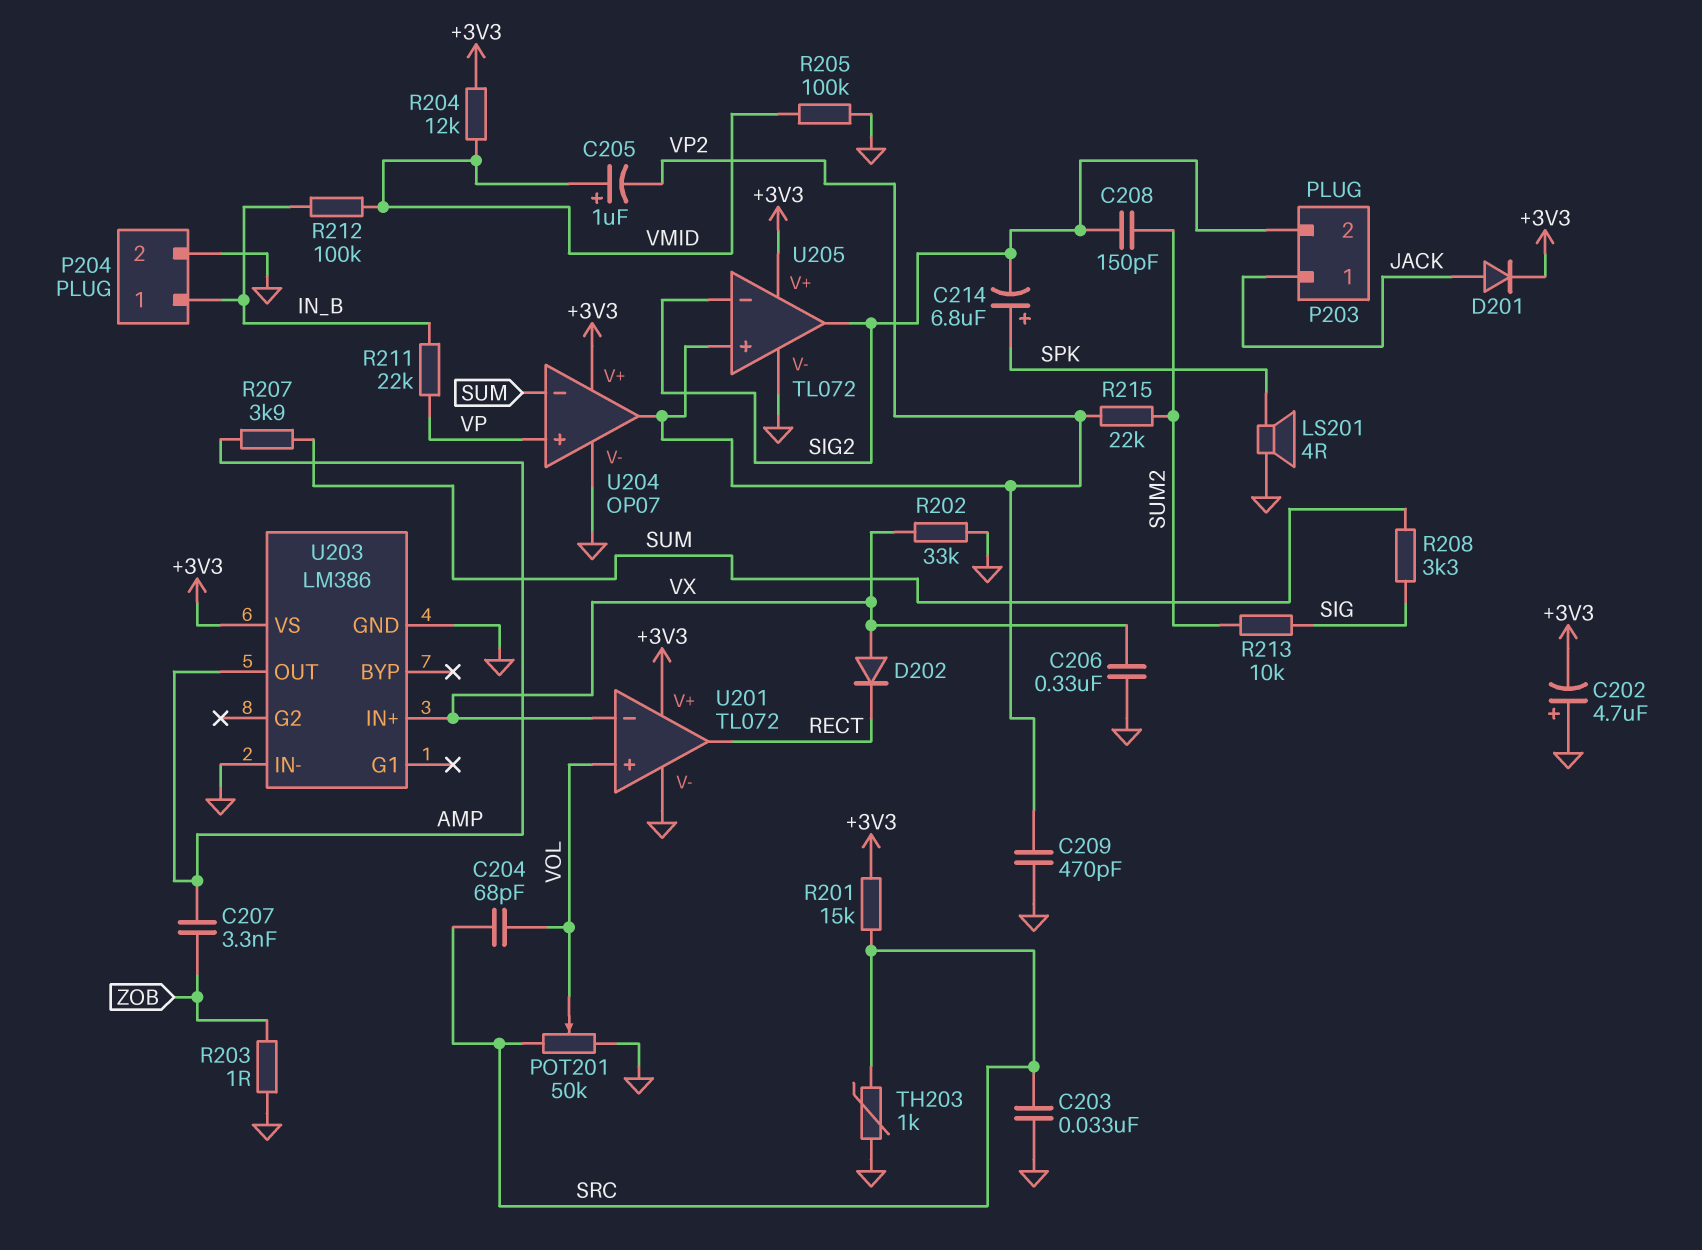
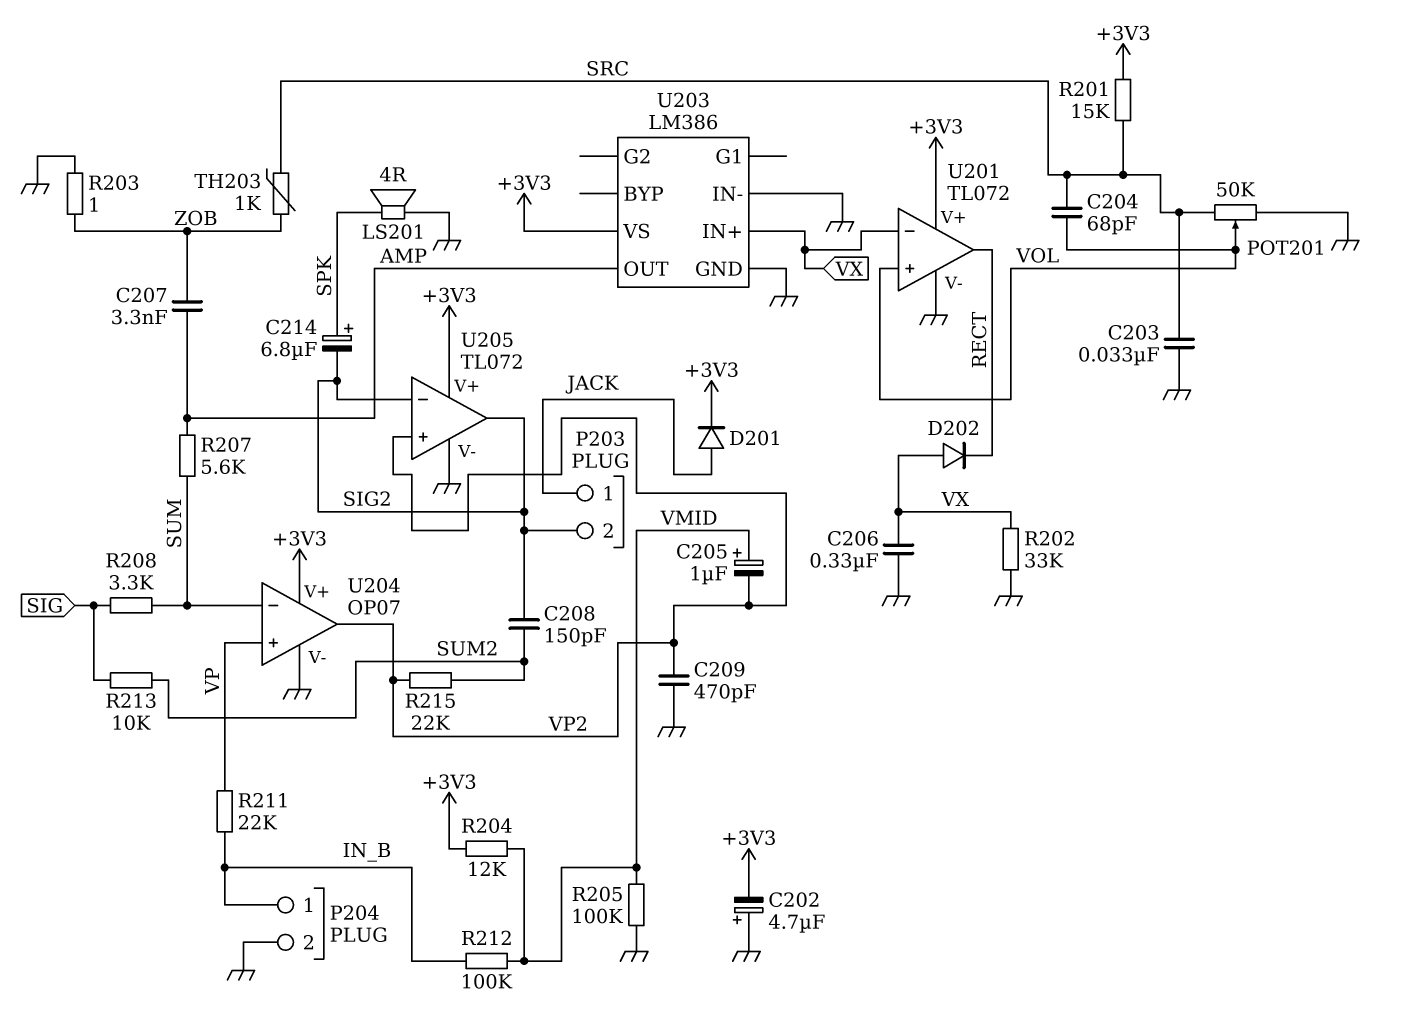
R207: 3.9k (AMP, SUM) -> 5.6k (AMP, SUM)
TH203: 1k (GND, SRC) -> 1k (SRC, ZOB)

